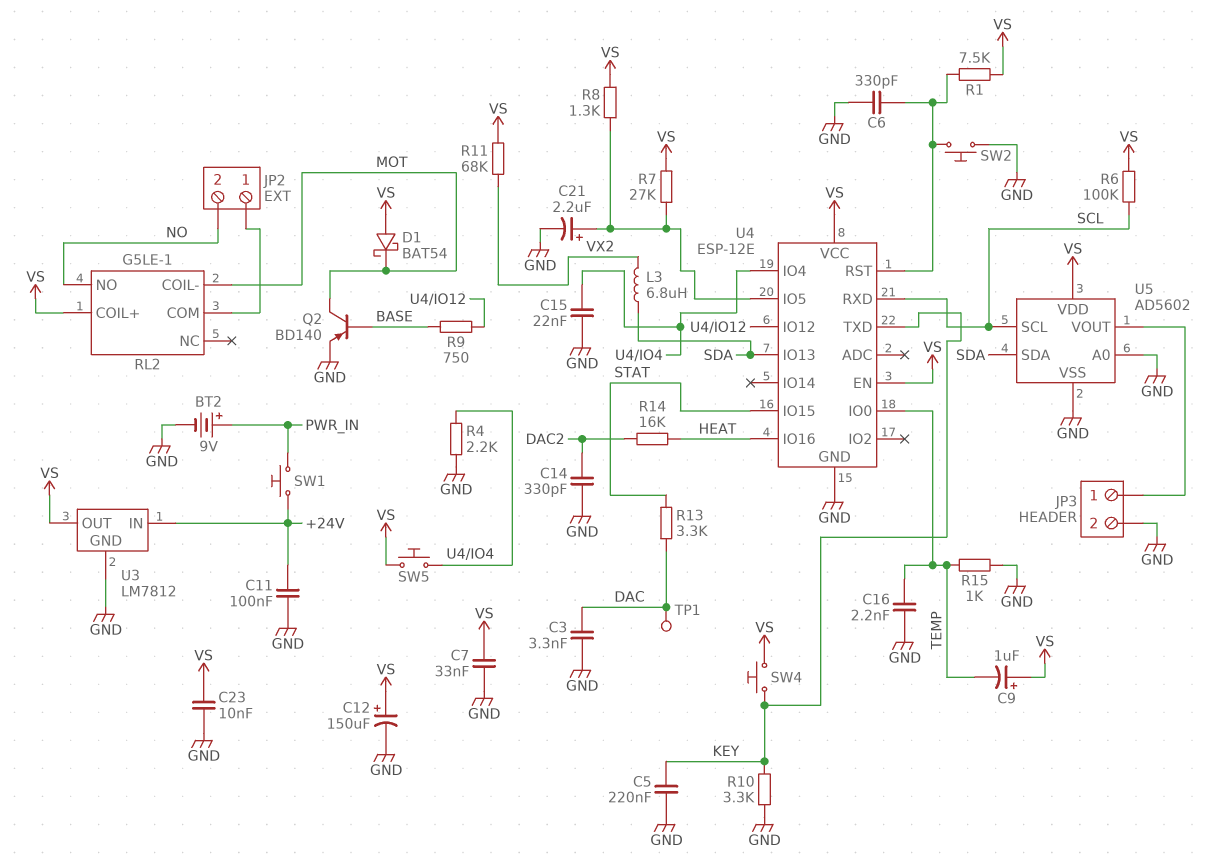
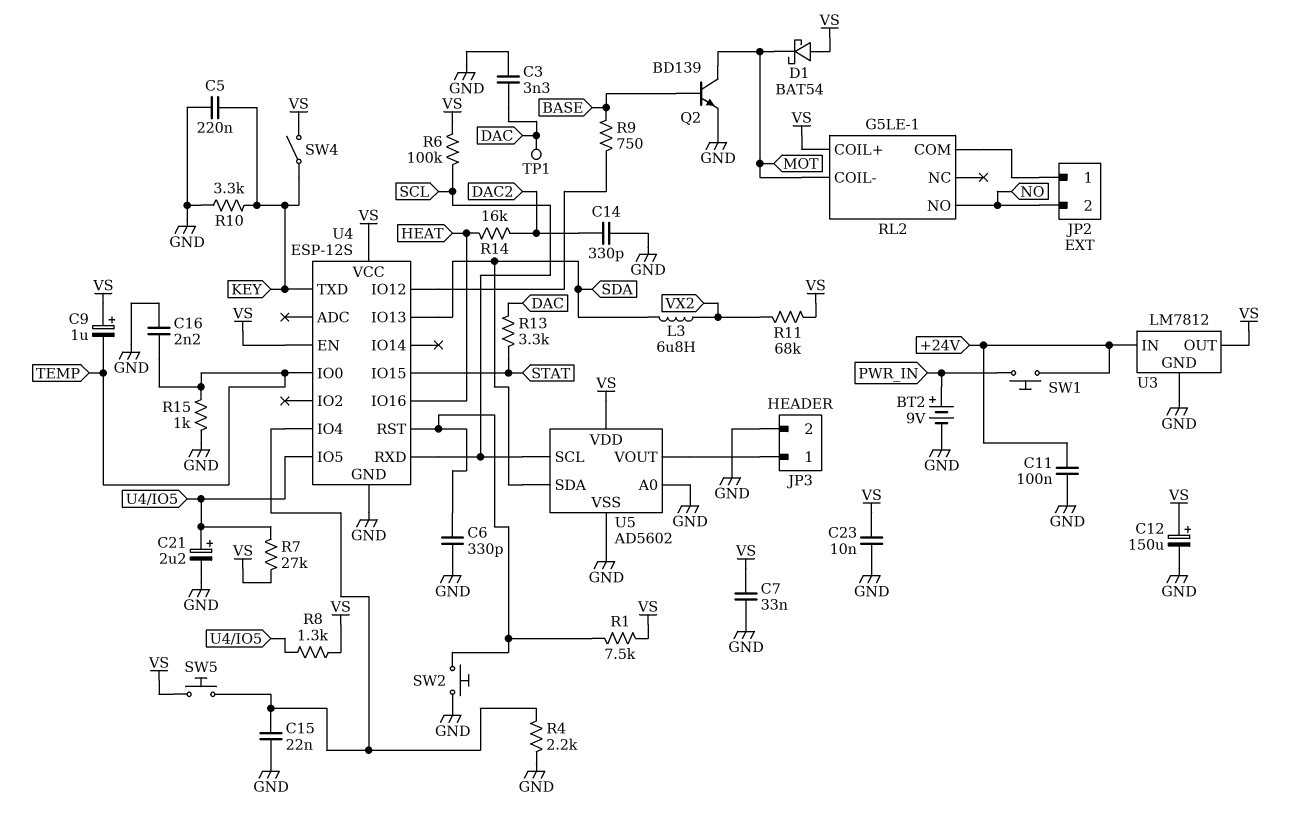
Q2: PNP BD140 (B BASE, C MOT, E GND) -> NPN BD139 (B BASE, C MOT, E GND)
SW4: button (KEY, VS) -> switch (KEY, VS)
U4: ESP-12E -> ESP-12S

